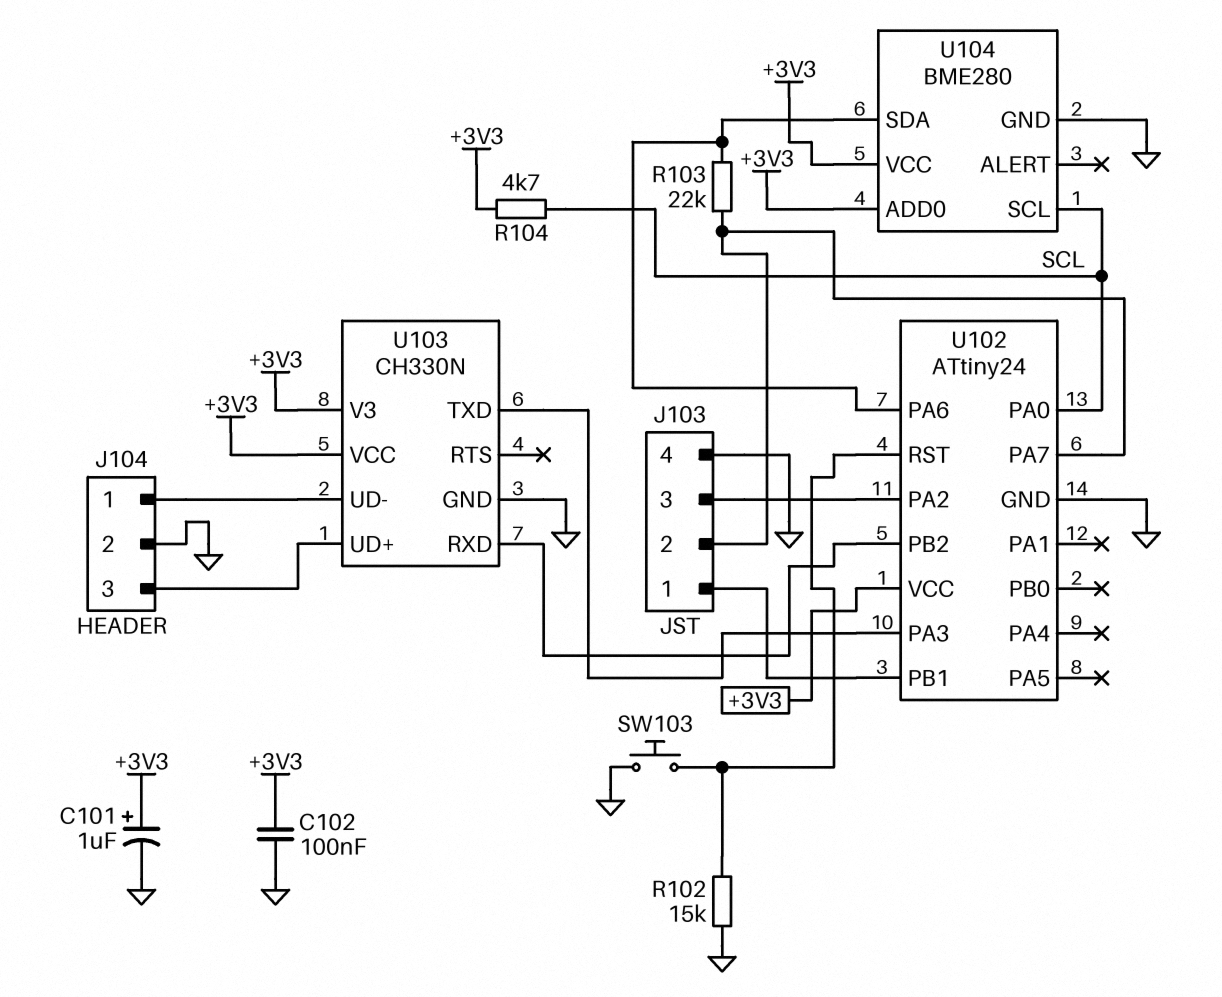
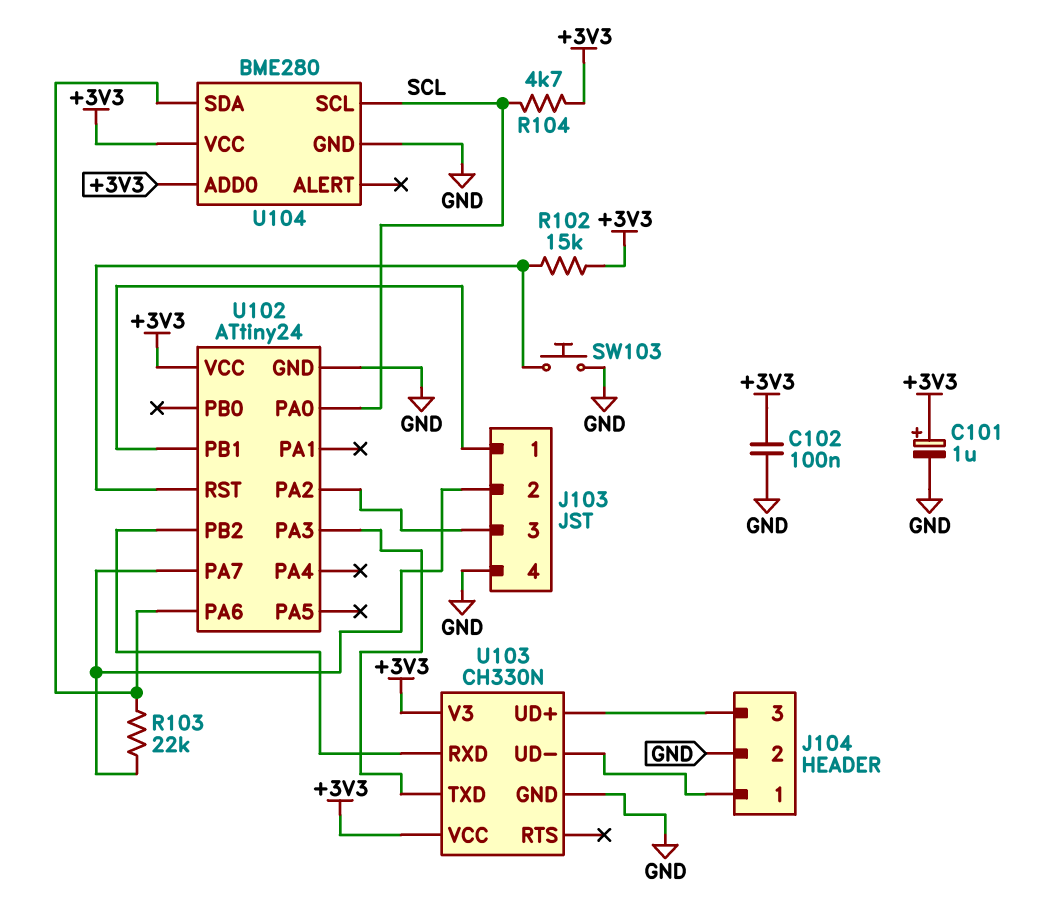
R102: 15k (GND, U102/RST) -> 15k (+3V3, U102/RST)

